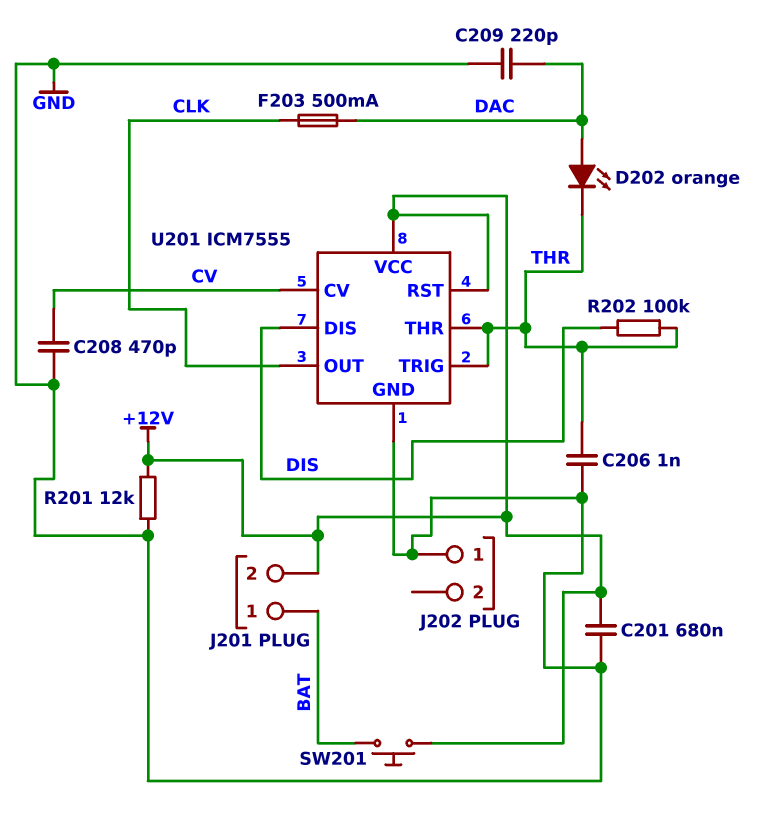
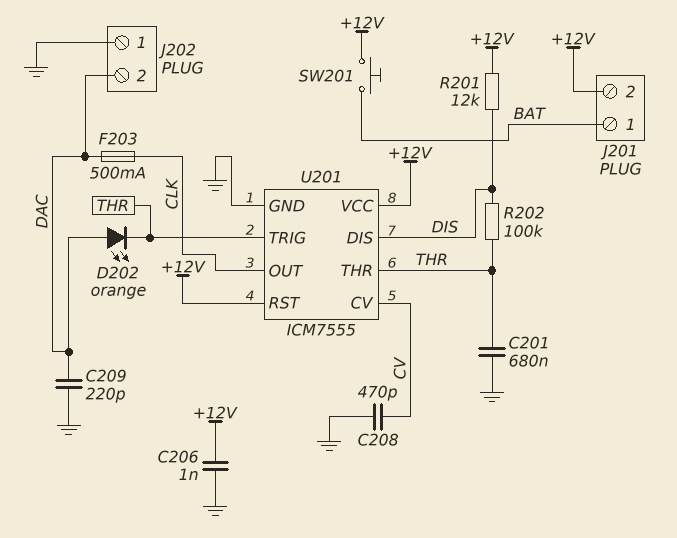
C201: 680nF (+12V, GND) -> 680nF (GND, THR)
C206: 1nF (GND, THR) -> 1nF (+12V, GND)
J202 pin 2: none -> DAC
R201: 12k (+12V, GND) -> 12k (+12V, DIS)

